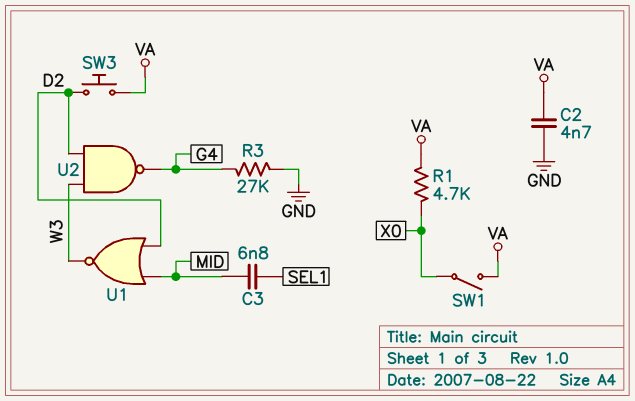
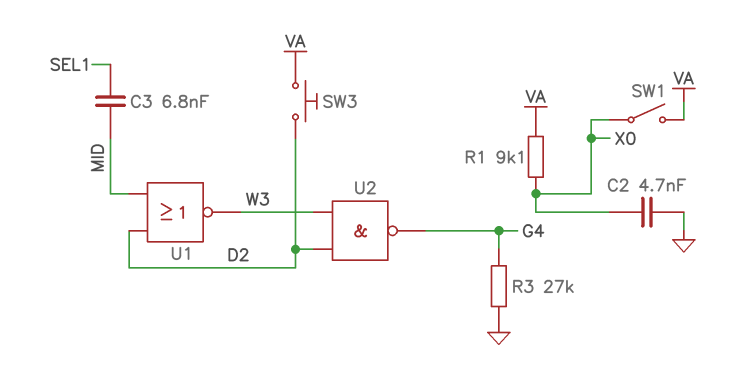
C2: 4.7nF (GND, VA) -> 4.7nF (GND, X0)
R1: 4.7k (VA, X0) -> 9.1k (VA, X0)

